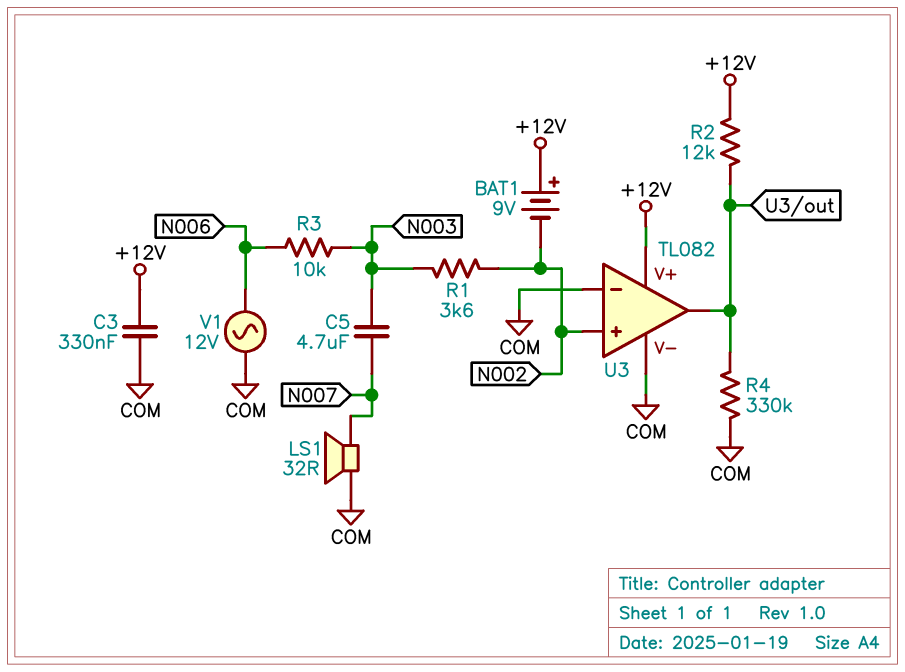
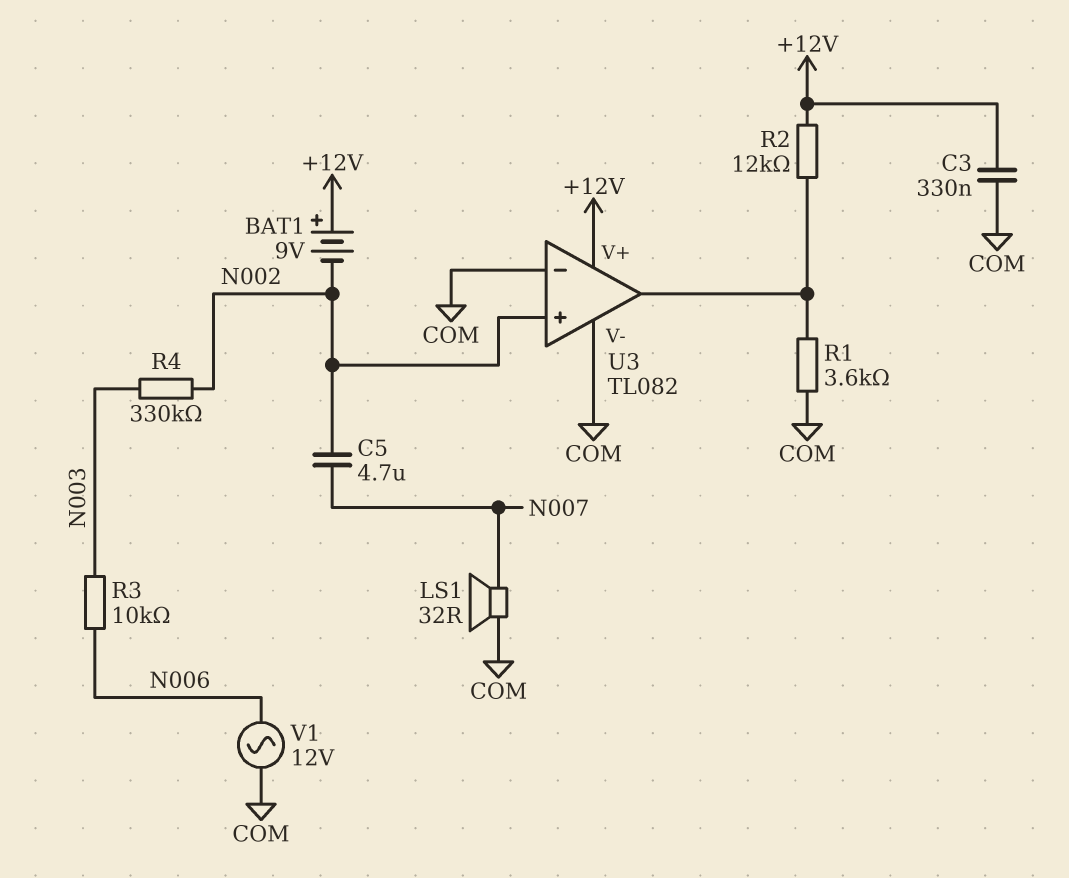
C5: 4.7uF (N003, N007) -> 4.7uF (N002, N007)
R1: 3.6k (N002, N003) -> 3.6k (COM, U3/out)
R4: 330k (COM, U3/out) -> 330k (N002, N003)

